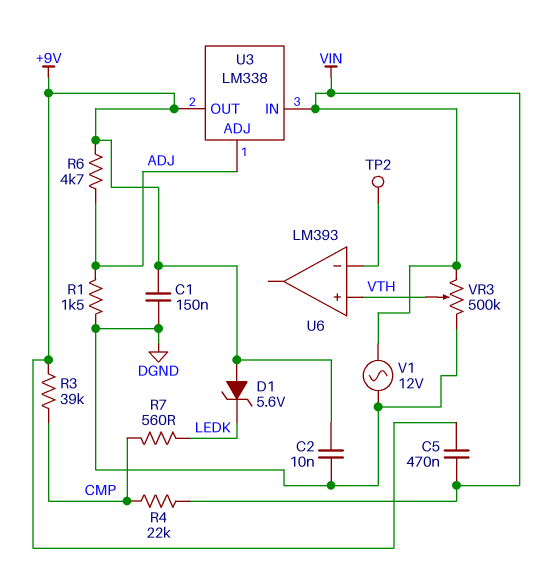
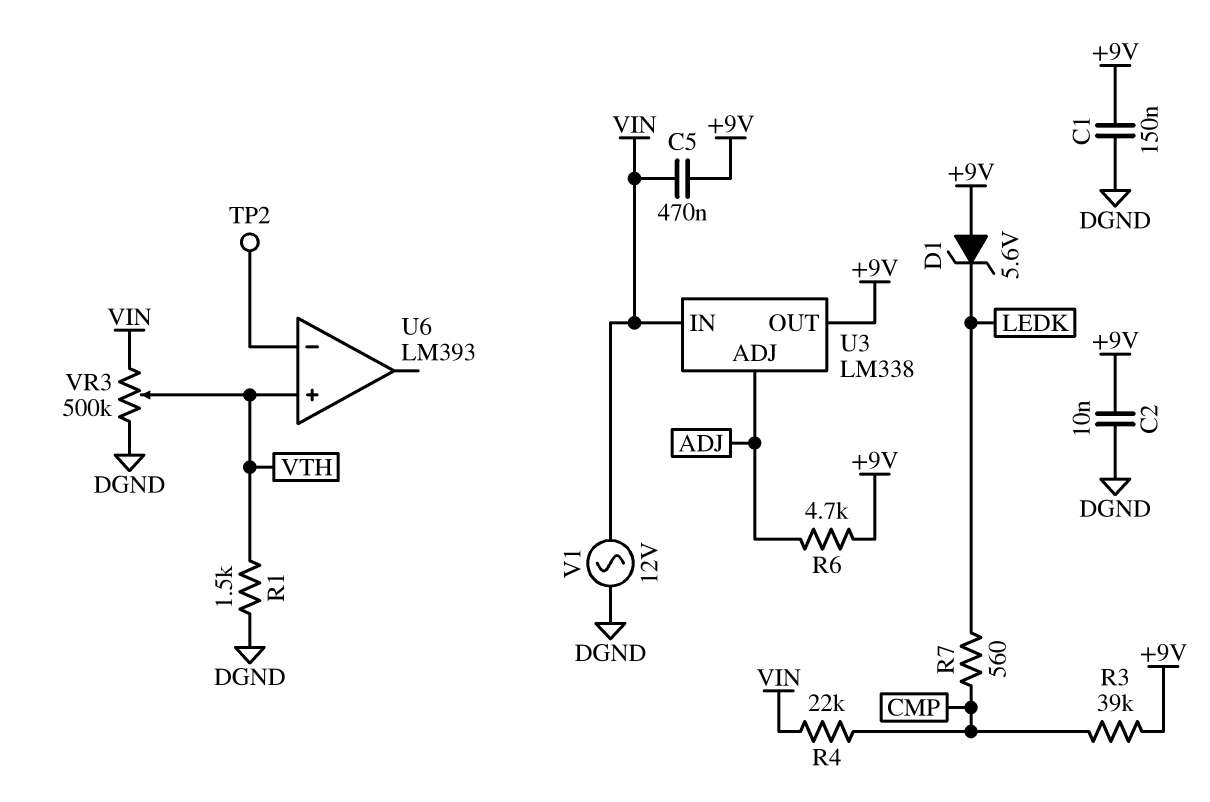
R1: 1.5k (ADJ, DGND) -> 1.5k (DGND, VTH)

